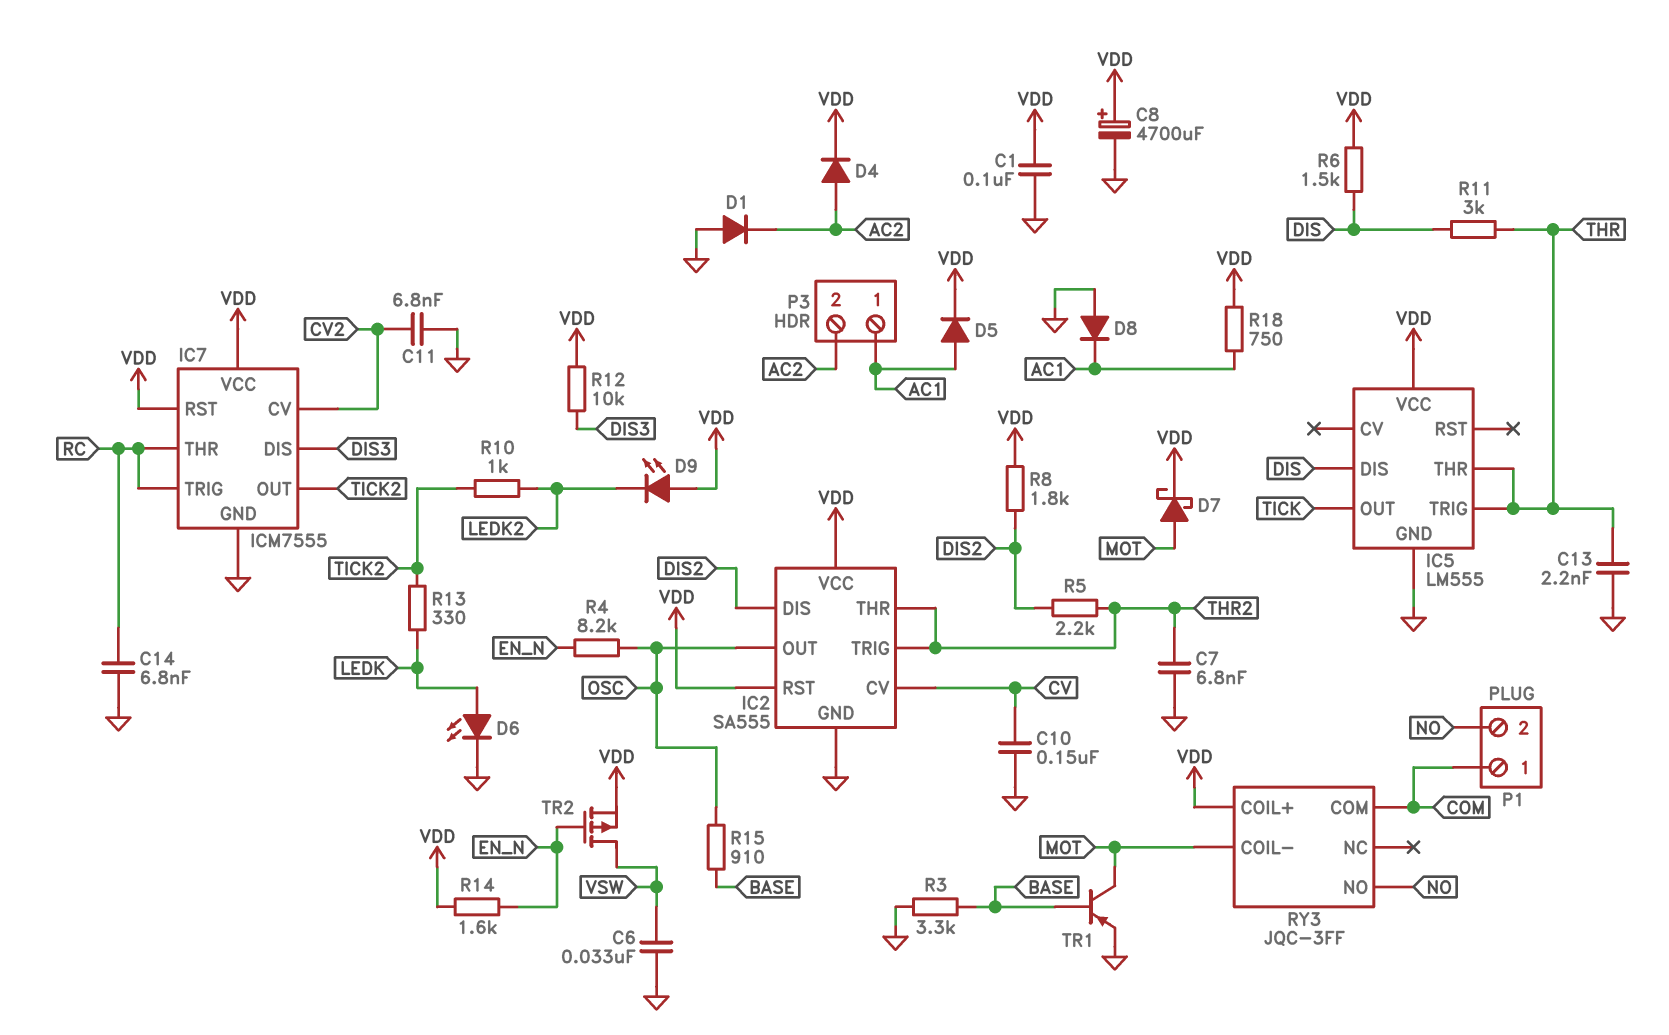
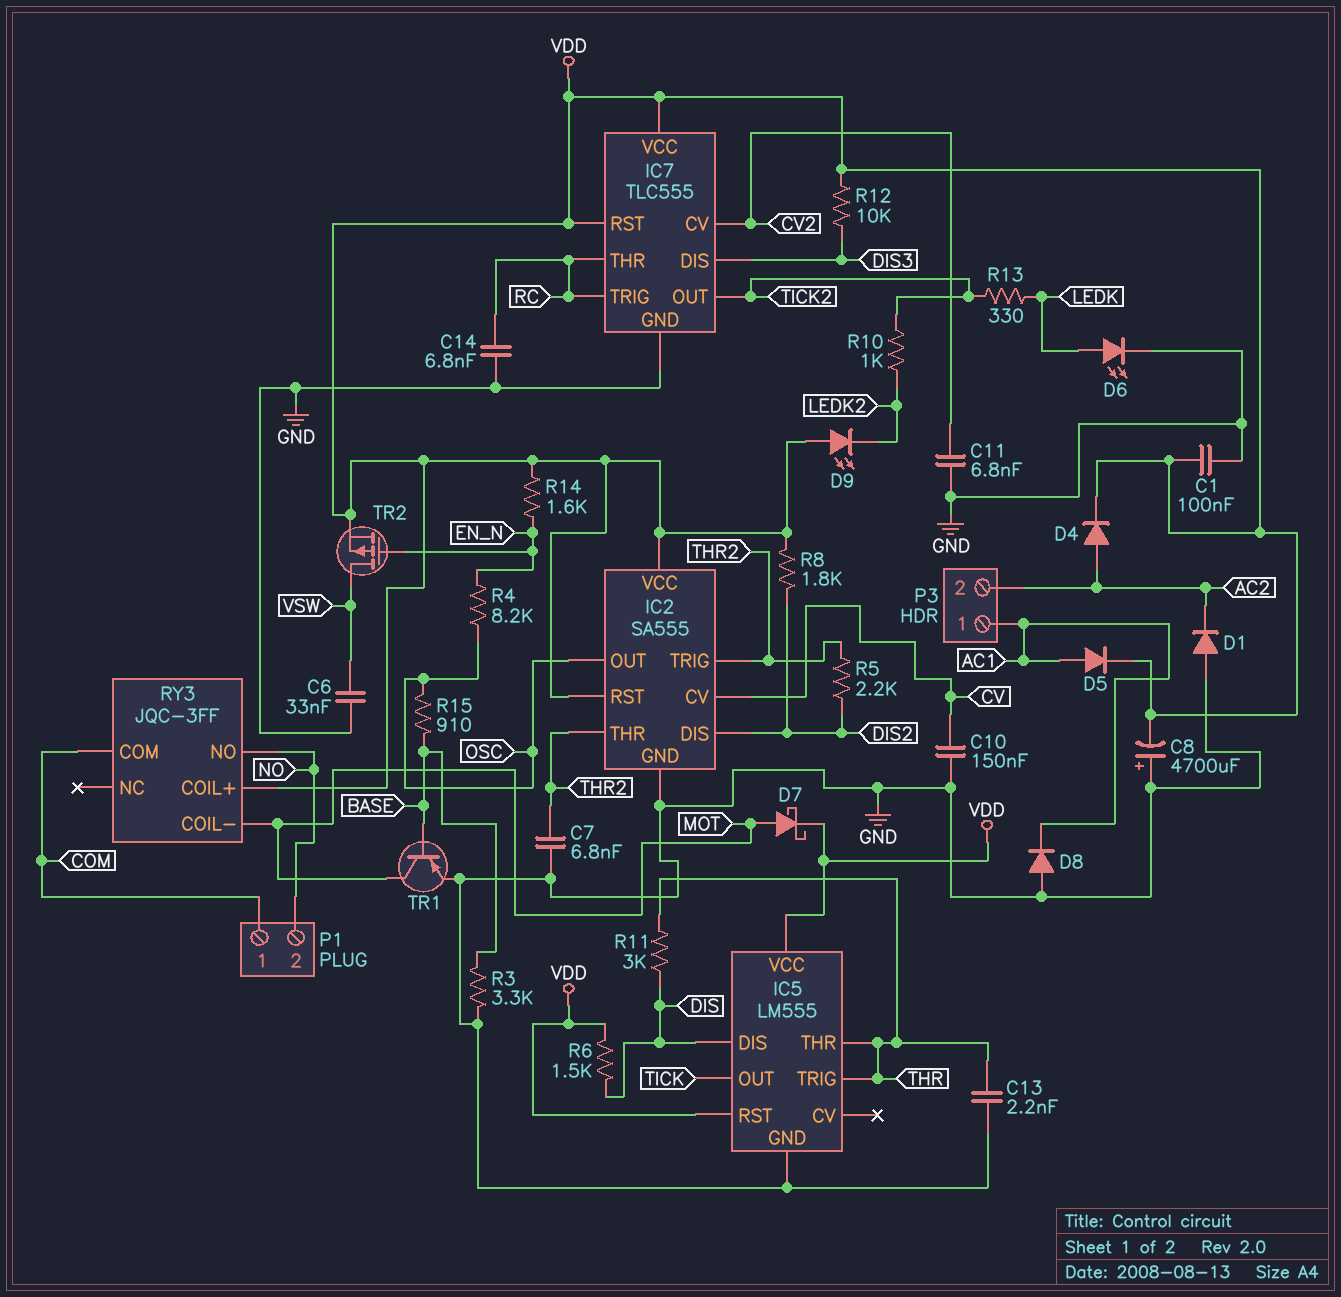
C8: 4700uF (plus VDD, minus GND) -> 4700uF (plus GND, minus VDD)
IC5 pin RST: none -> VDD
IC7: ICM7555 -> TLC555
R18: 750 (AC1, VDD) -> none

